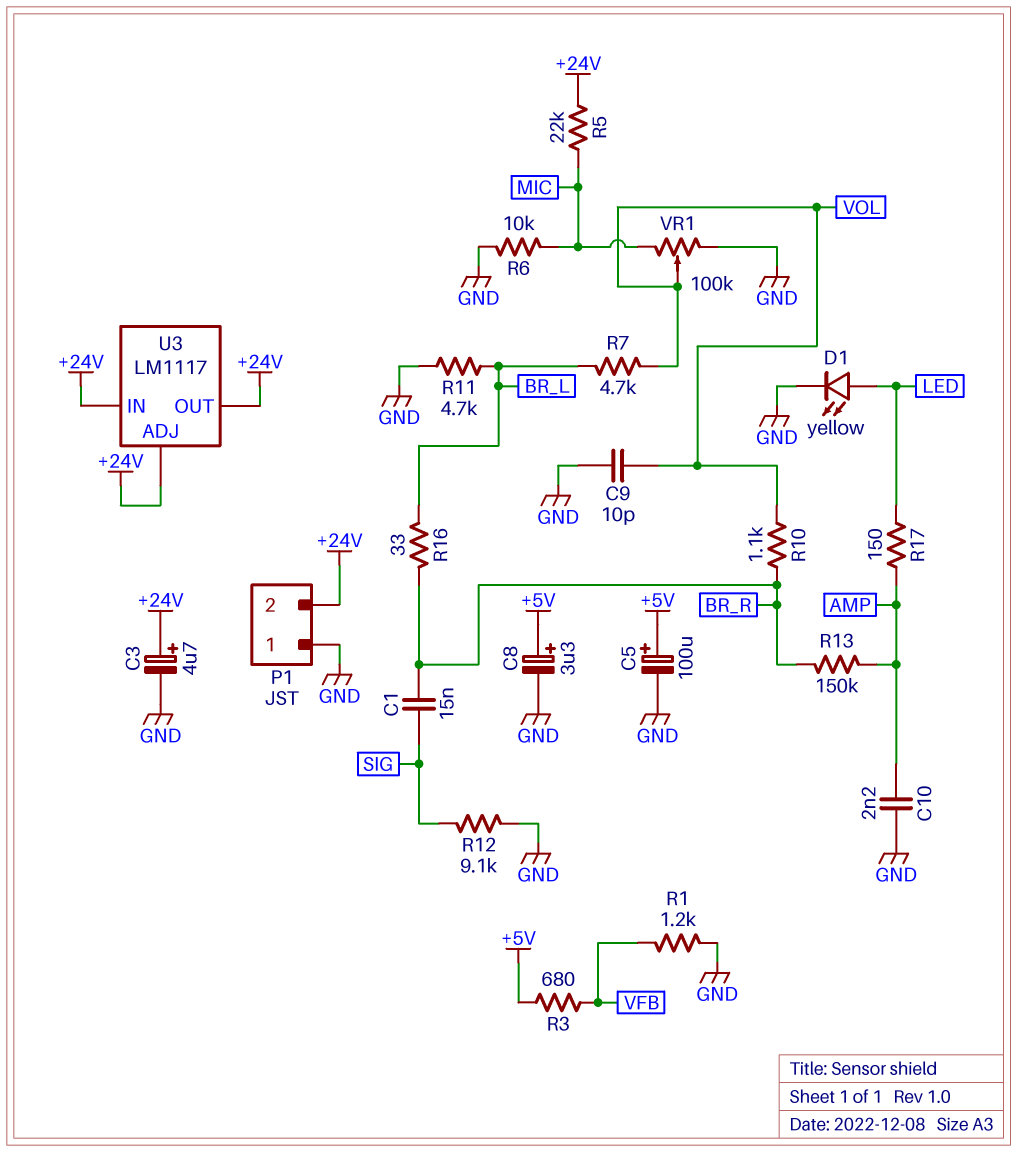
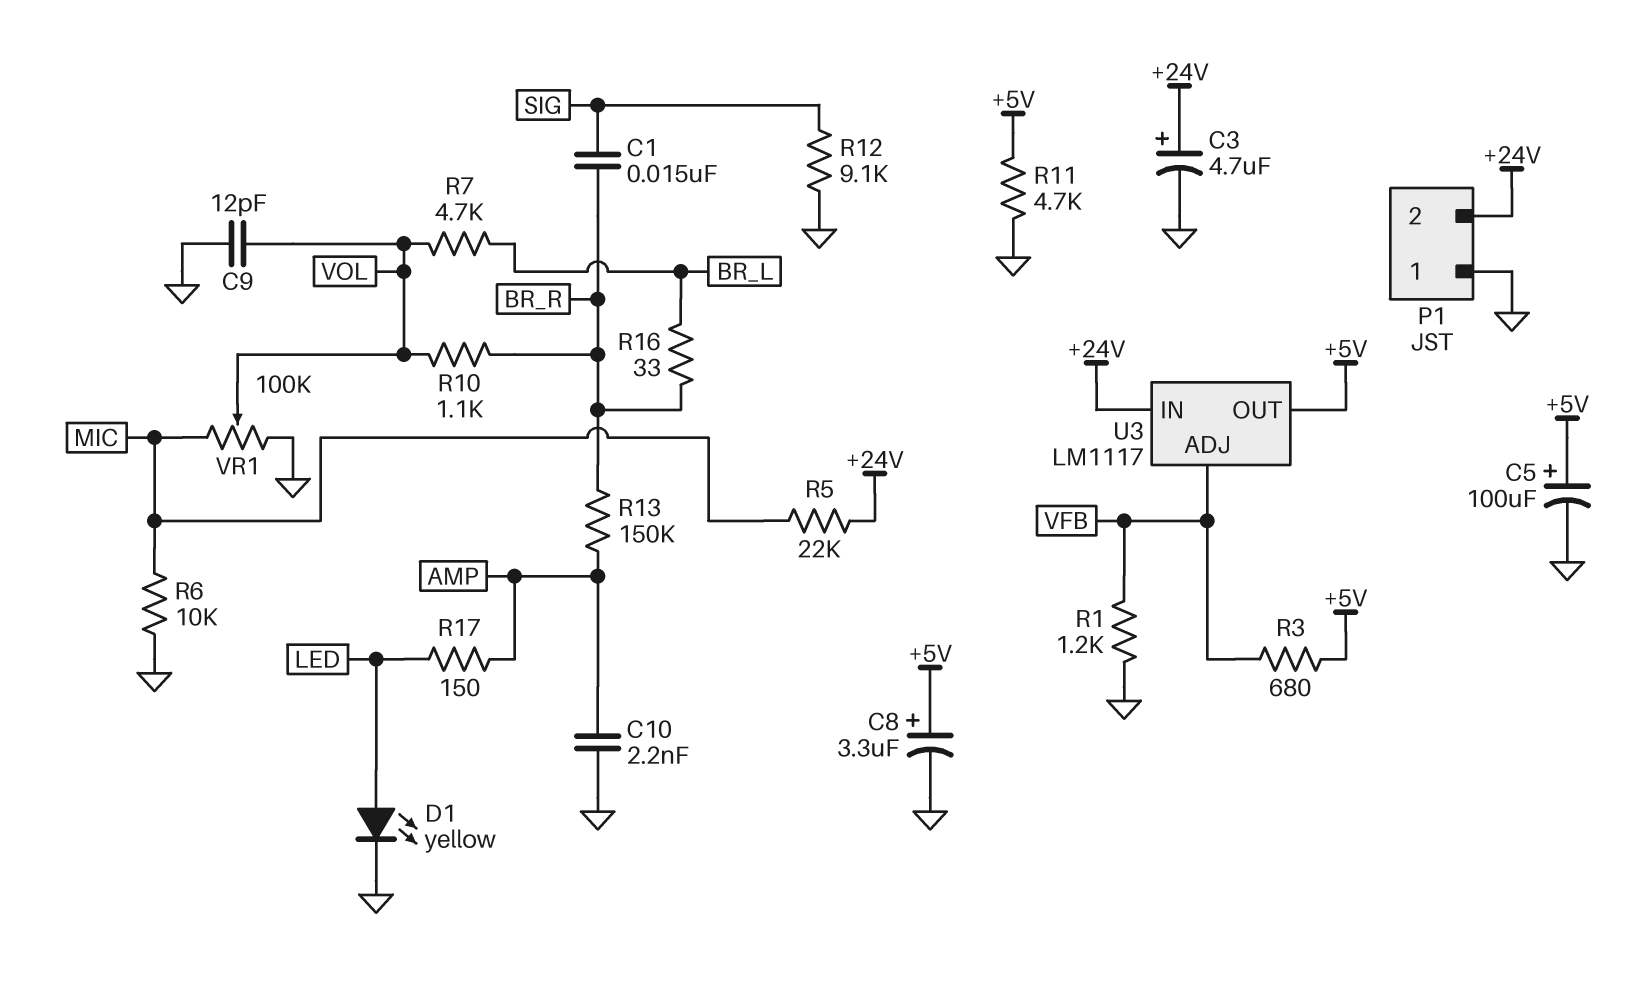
C9: 10pF (GND, VOL) -> 12pF (GND, VOL)
R11: 4.7k (BR_L, GND) -> 4.7k (+5V, GND)
U3 pin ADJ: +24V -> VFB
U3 pin OUT: +24V -> +5V

